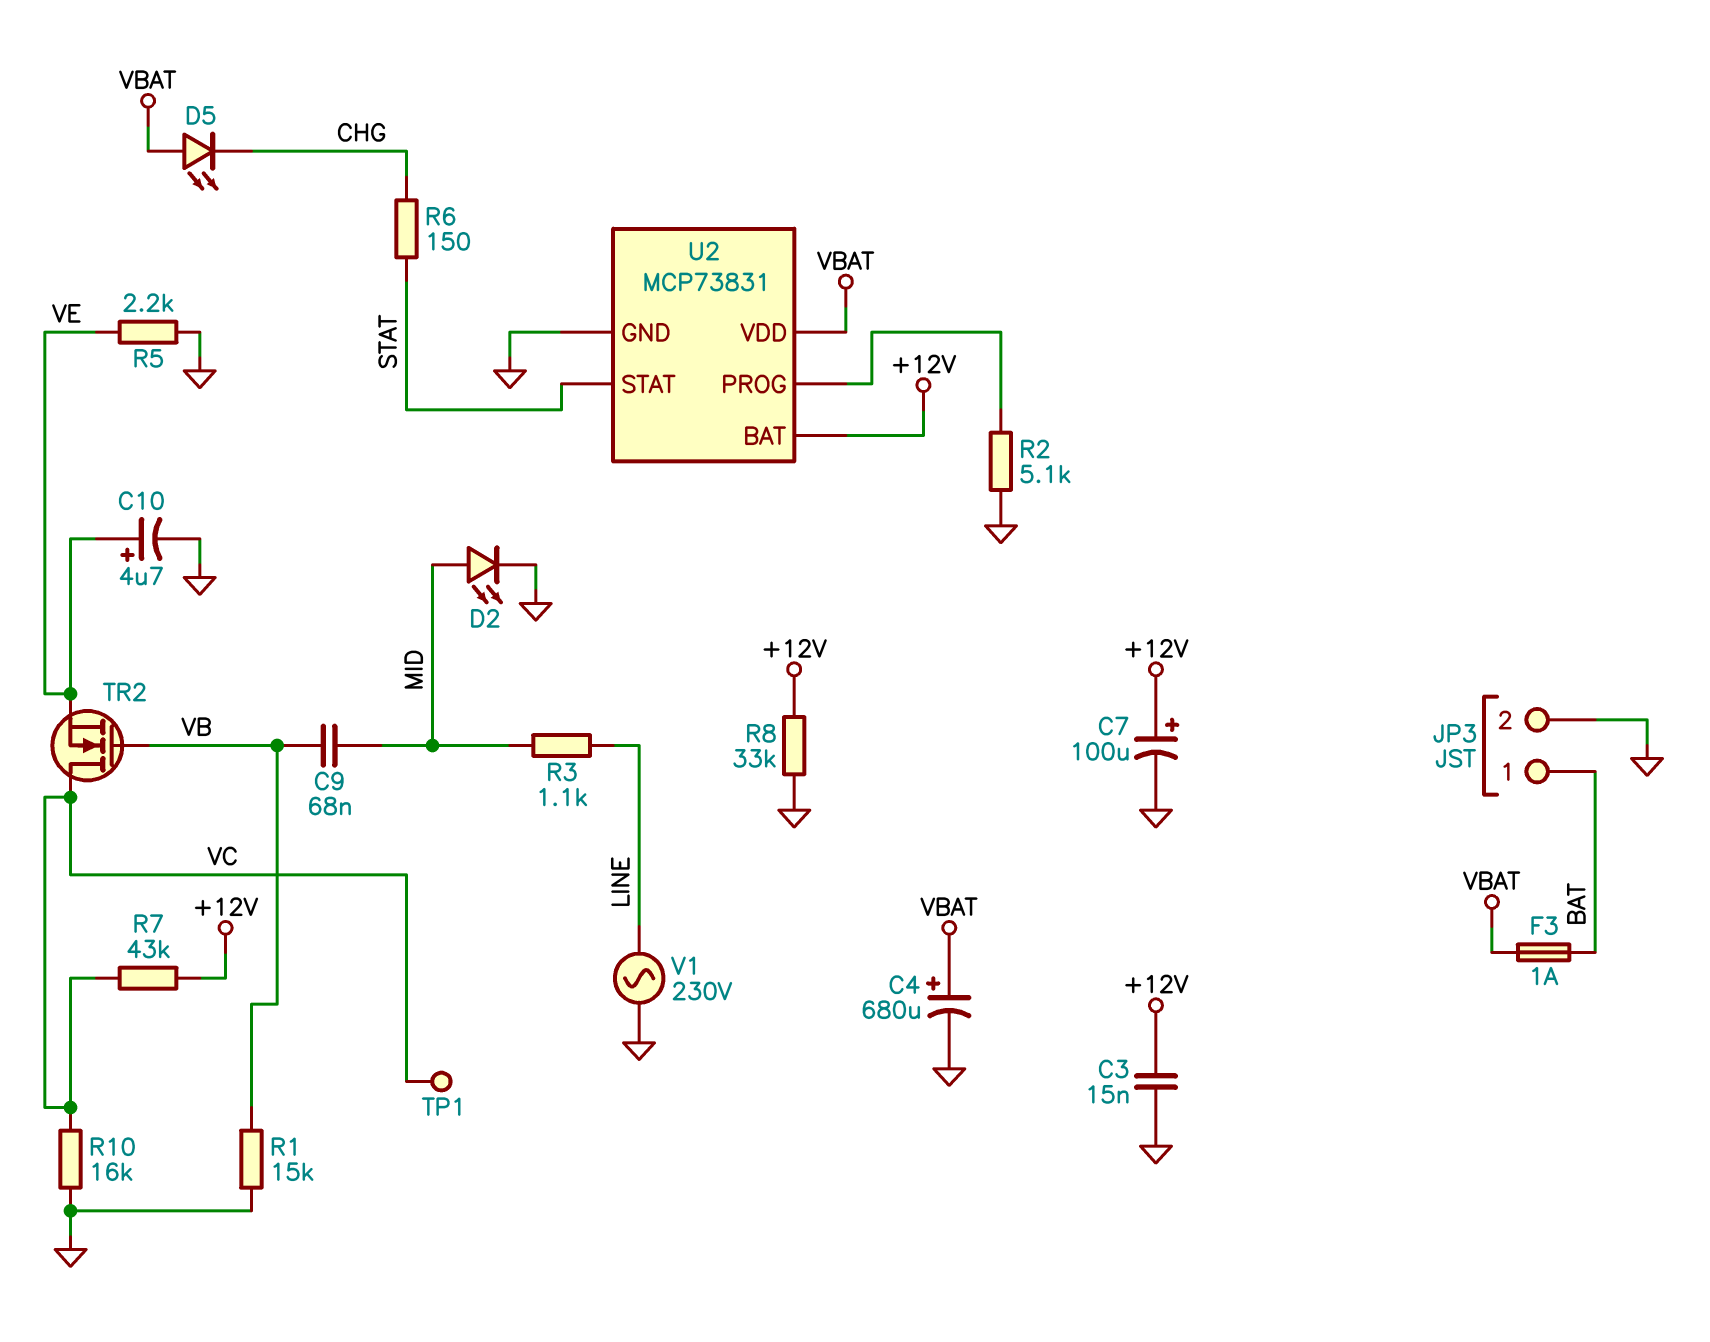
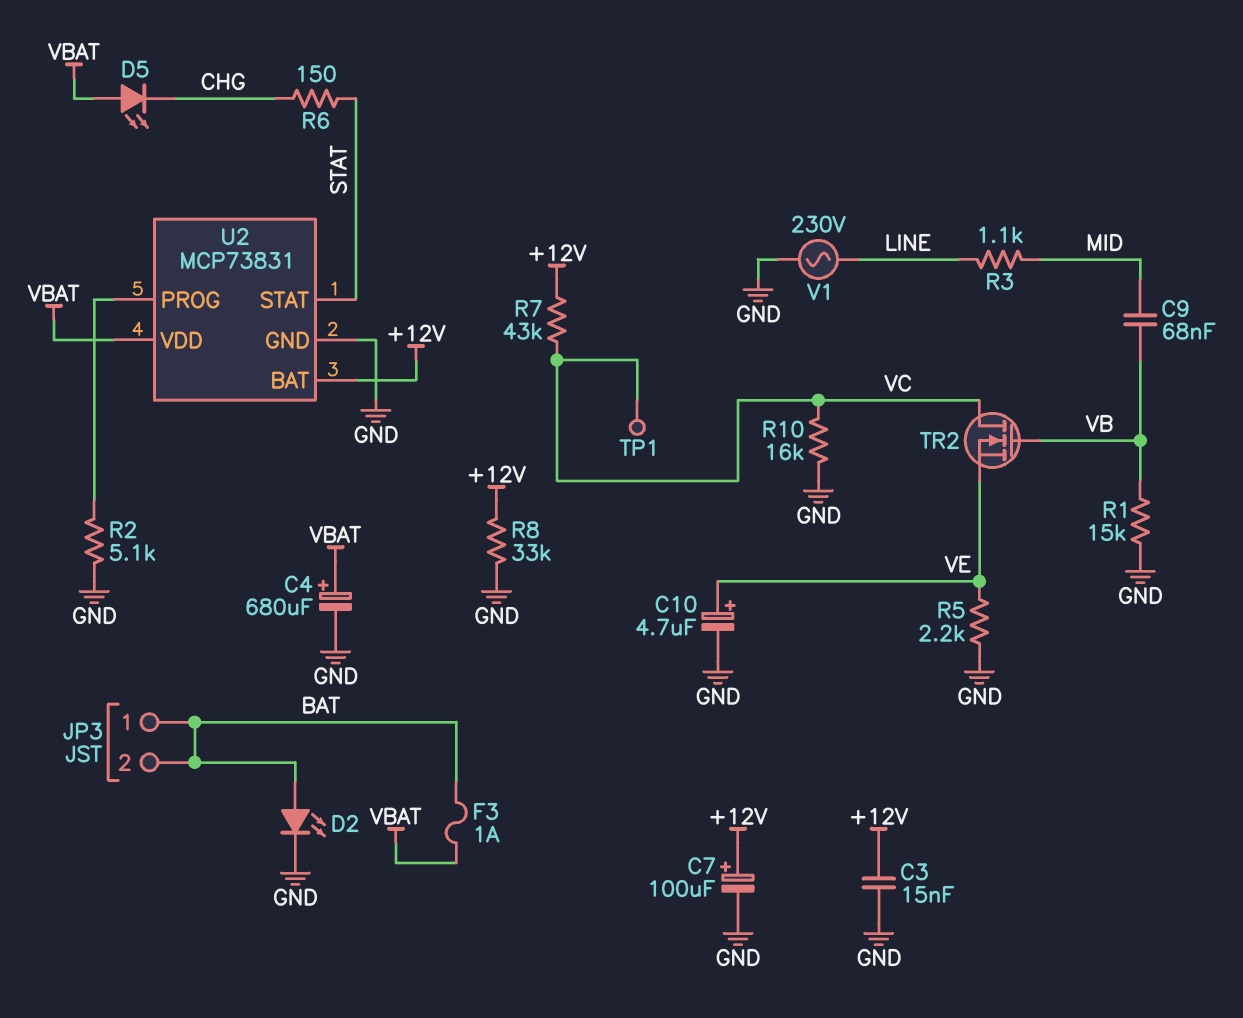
D2: LED (A MID, K GND) -> LED (A BAT, K GND)
JP3 pin 2: GND -> BAT

